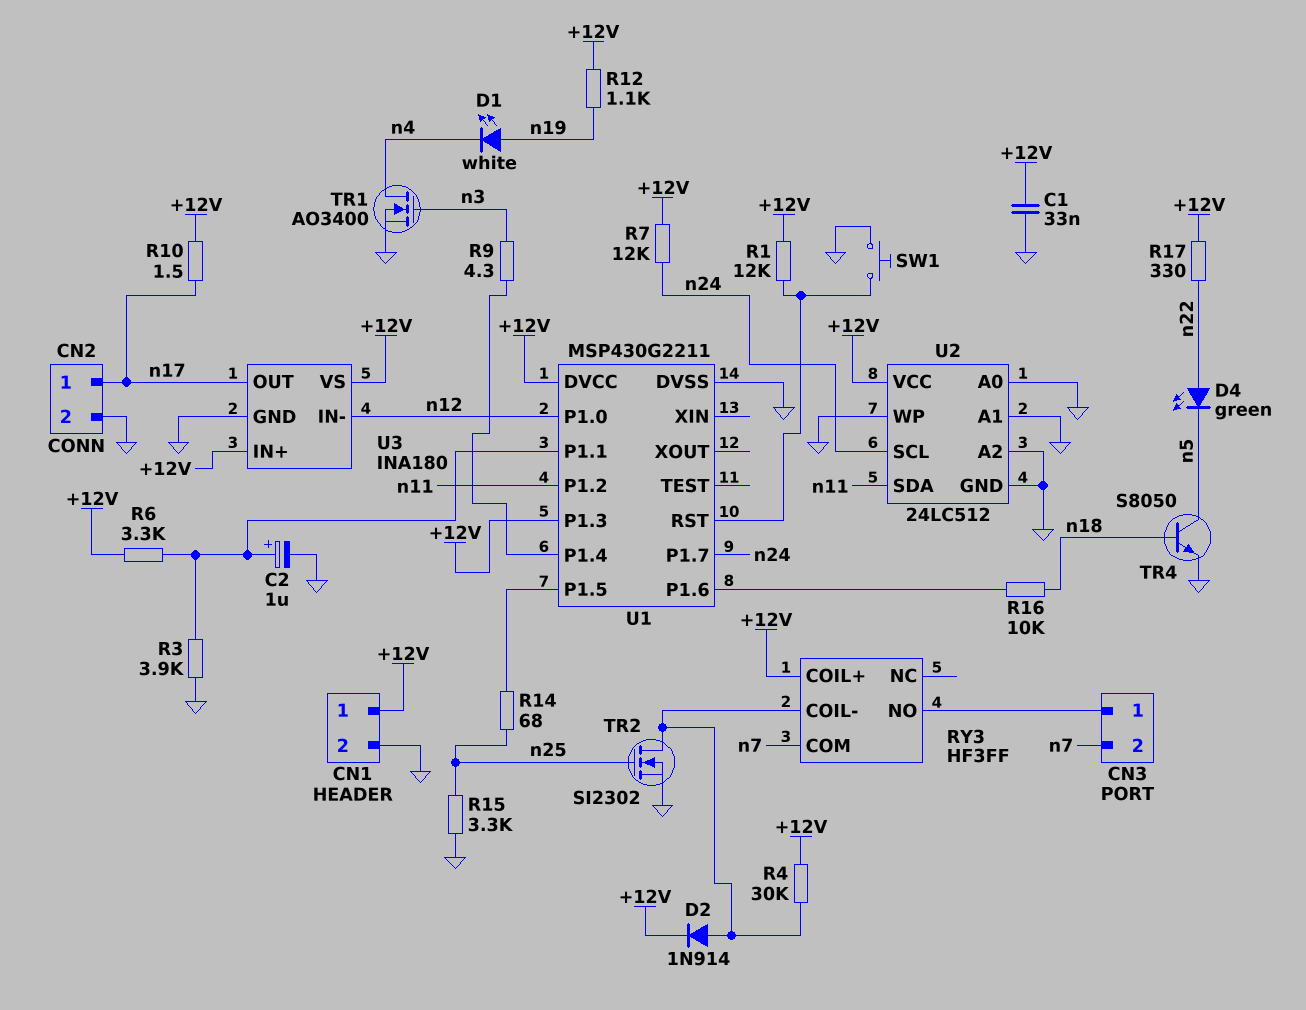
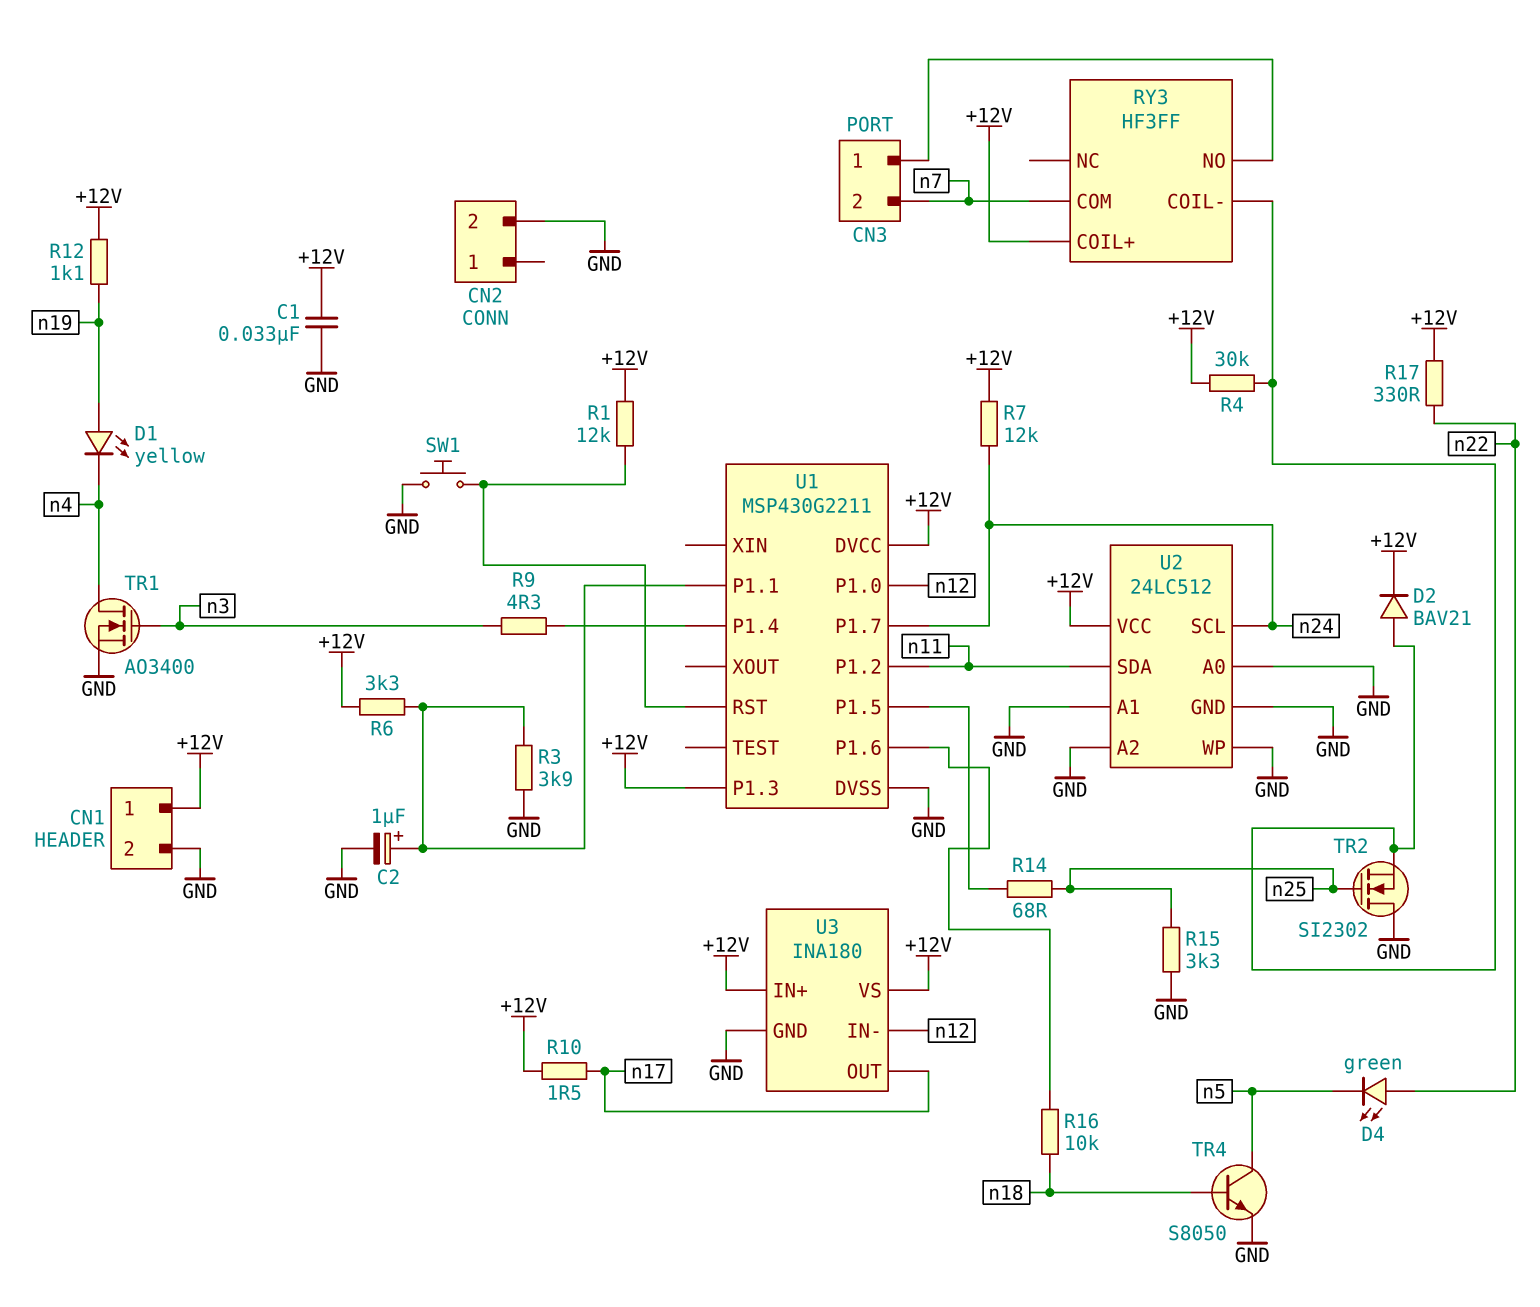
CN2 pin 1: n17 -> none
D1: LED white (A n19, K n4) -> LED yellow (A n19, K n4)
D2: diode 1N914 (A RY3/COIL-, K +12V) -> diode BAV21 (A RY3/COIL-, K +12V)
TR2: NMOS SI2302 (G n25, D RY3/COIL-, S GND) -> NMOS SI2302 (G n25, D GND, S RY3/COIL-)

